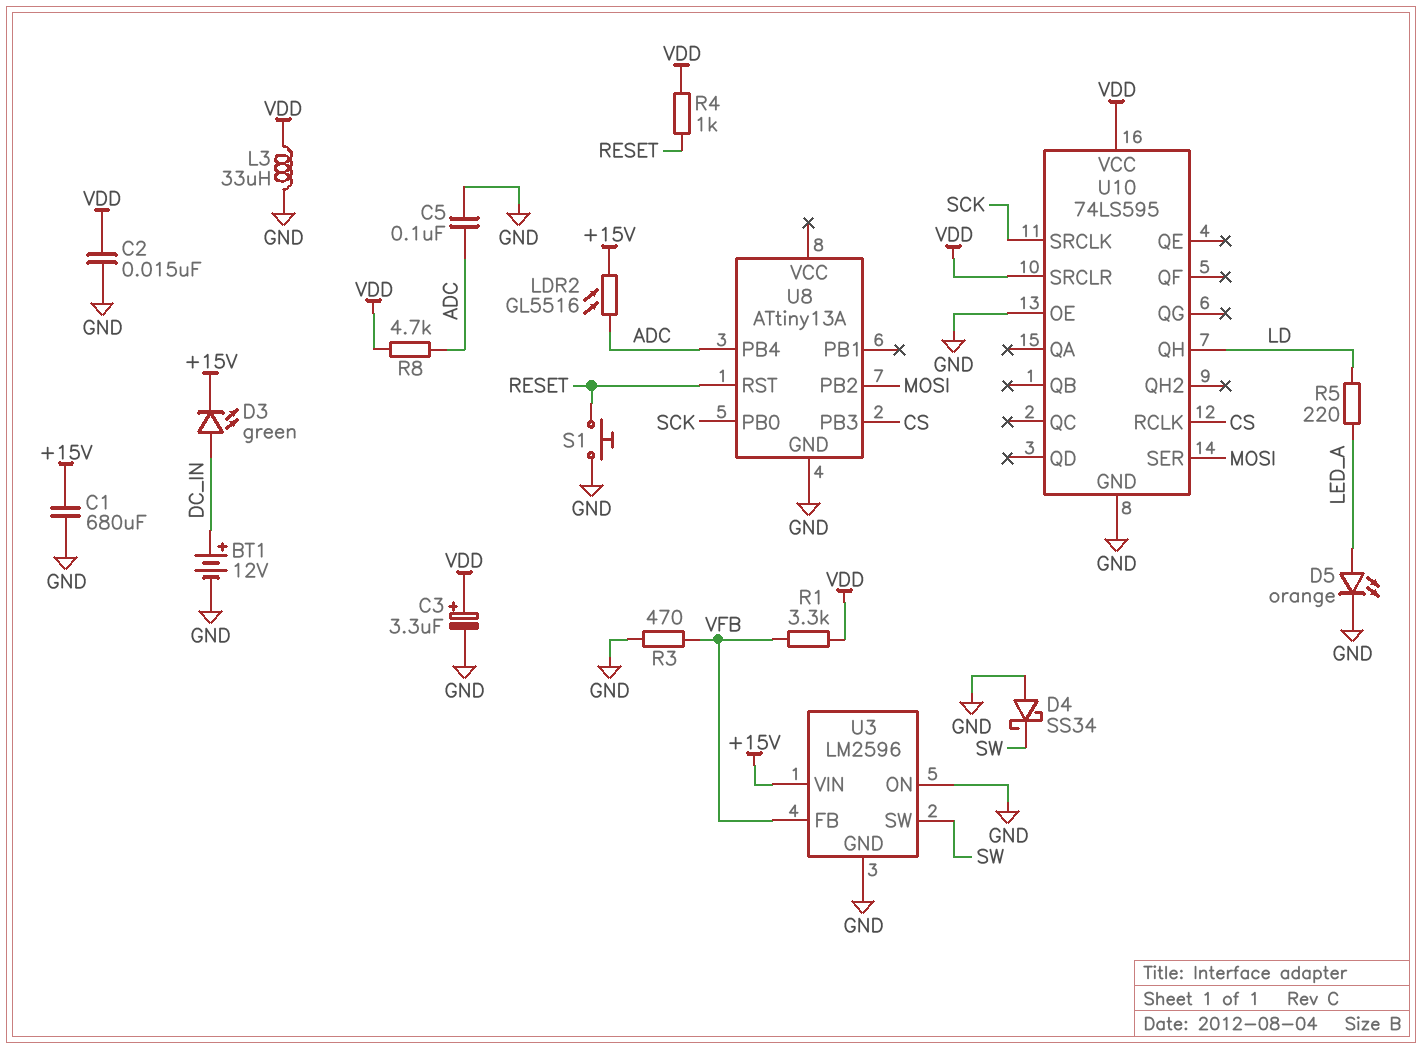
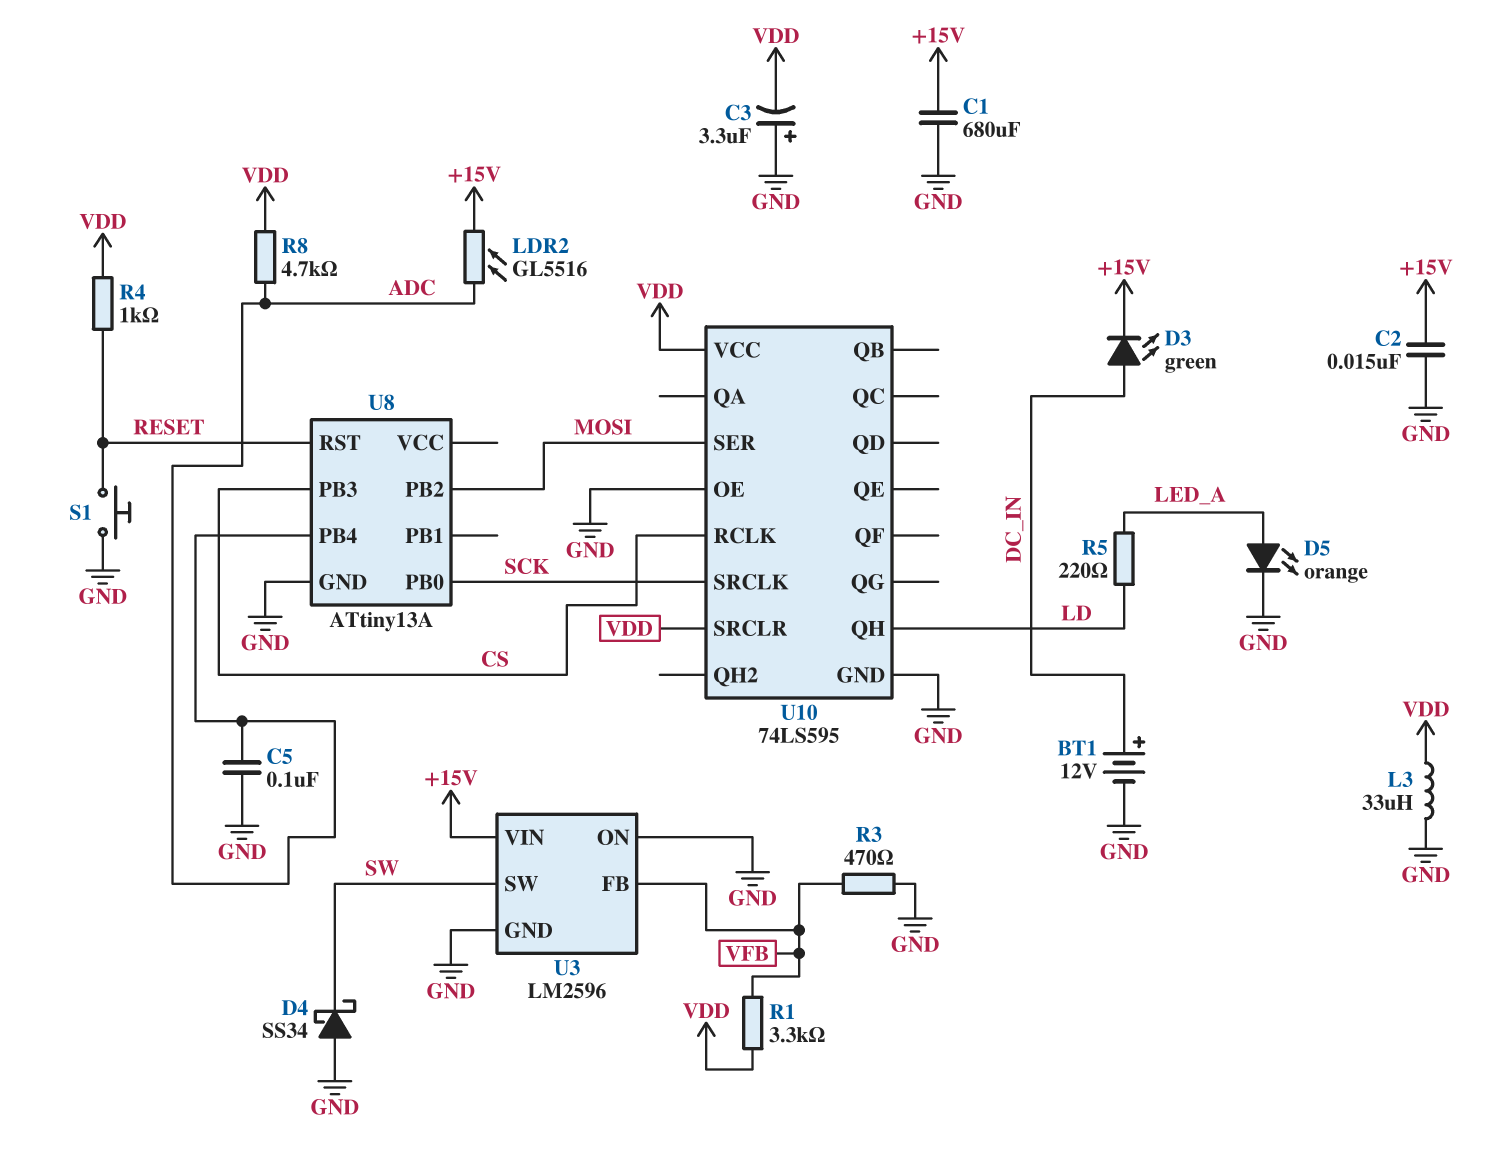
C2: 15nF (GND, VDD) -> 15nF (+15V, GND)
C3: 3.3uF (plus VDD, minus GND) -> 3.3uF (plus GND, minus VDD)

